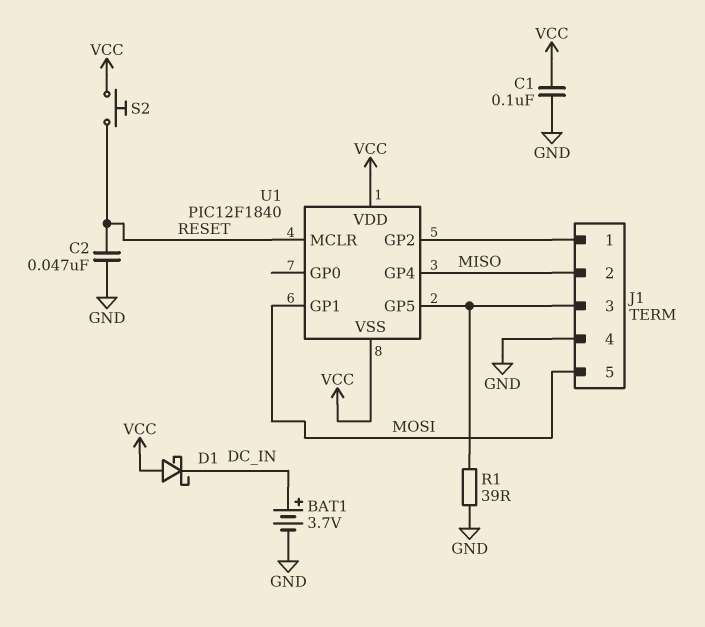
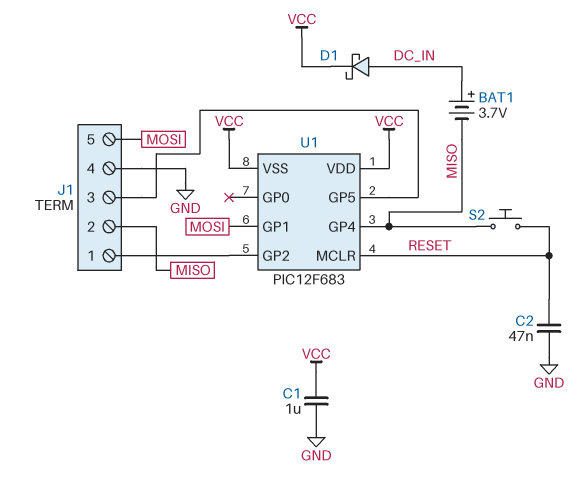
BAT1: 3.7V (plus DC_IN, minus GND) -> 3.7V (plus DC_IN, minus MISO)
C1: 100nF (GND, VCC) -> 1uF (GND, VCC)
D1: schottky (A VCC, K DC_IN) -> schottky (A DC_IN, K VCC)
R1: 39 (GND, J1/3) -> none
S2: button (RESET, VCC) -> button (MISO, RESET)
U1: PIC12F1840 -> PIC12F683

